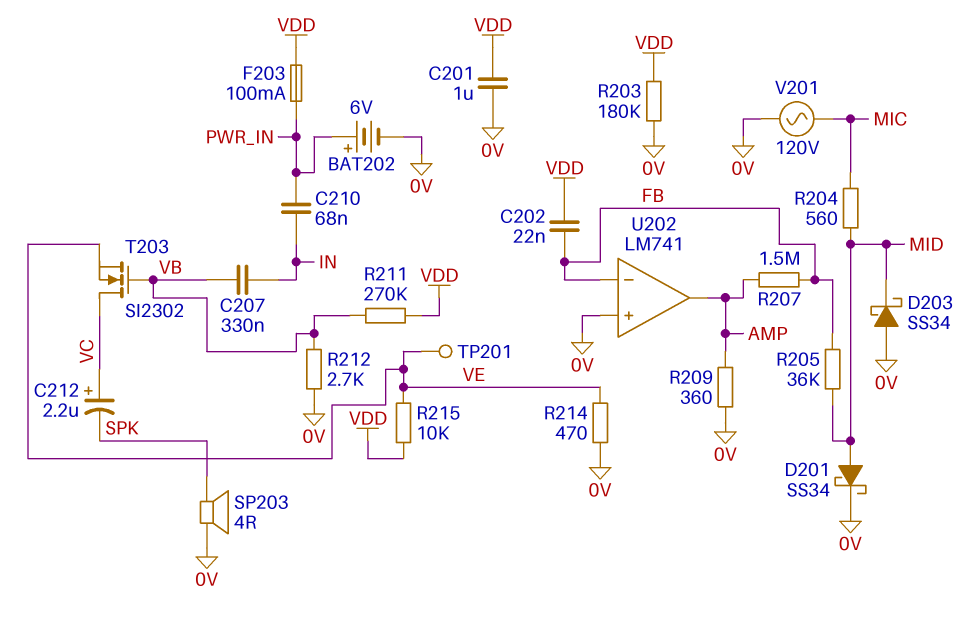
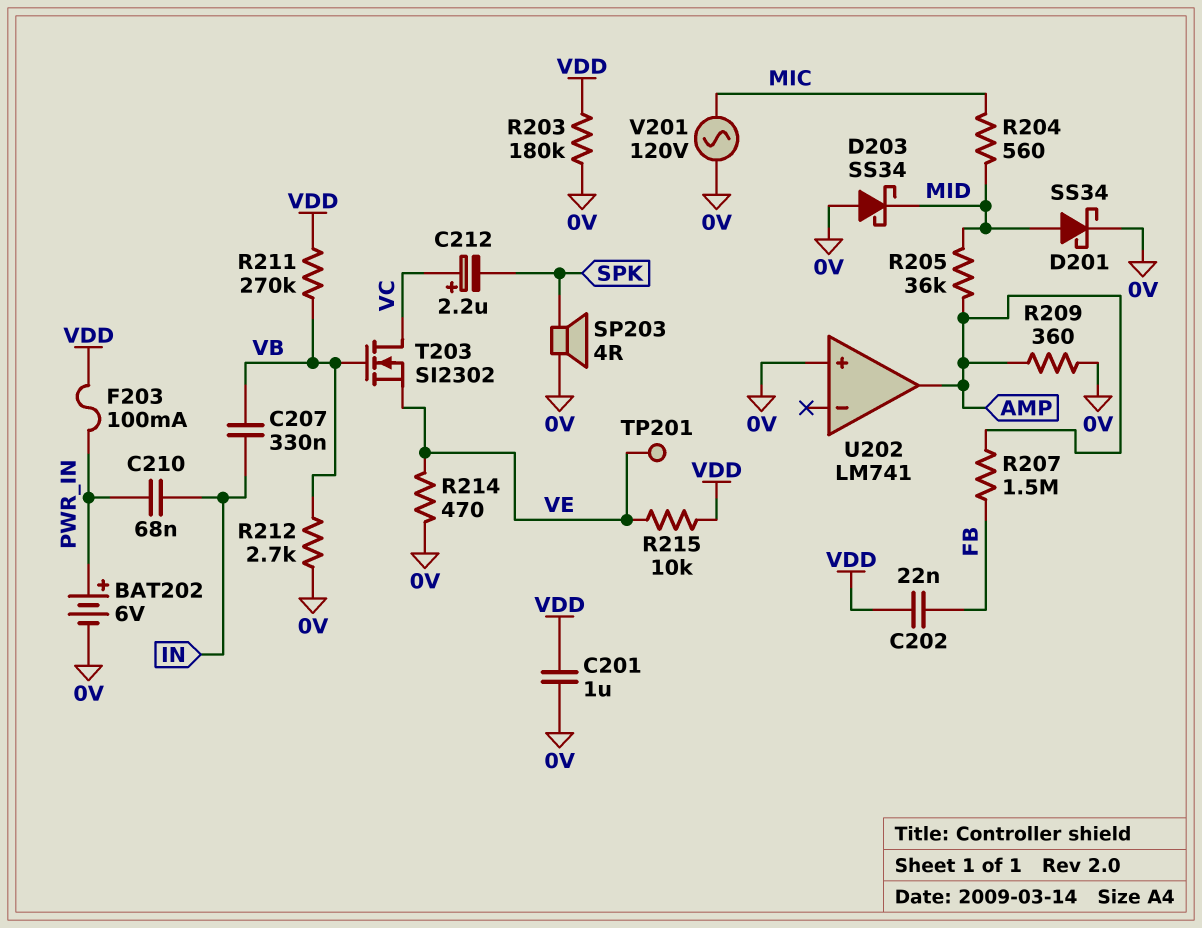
R205: 36k (FB, MID) -> 36k (AMP, MID)
U202 pin in-: FB -> none

